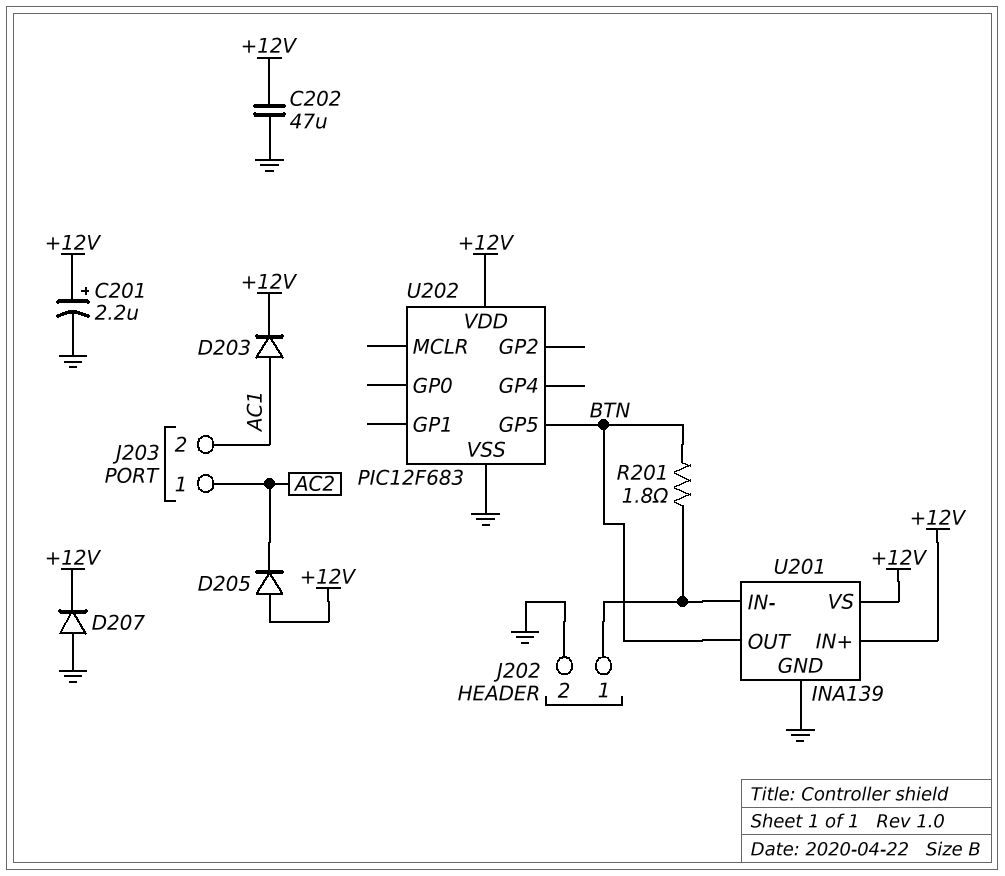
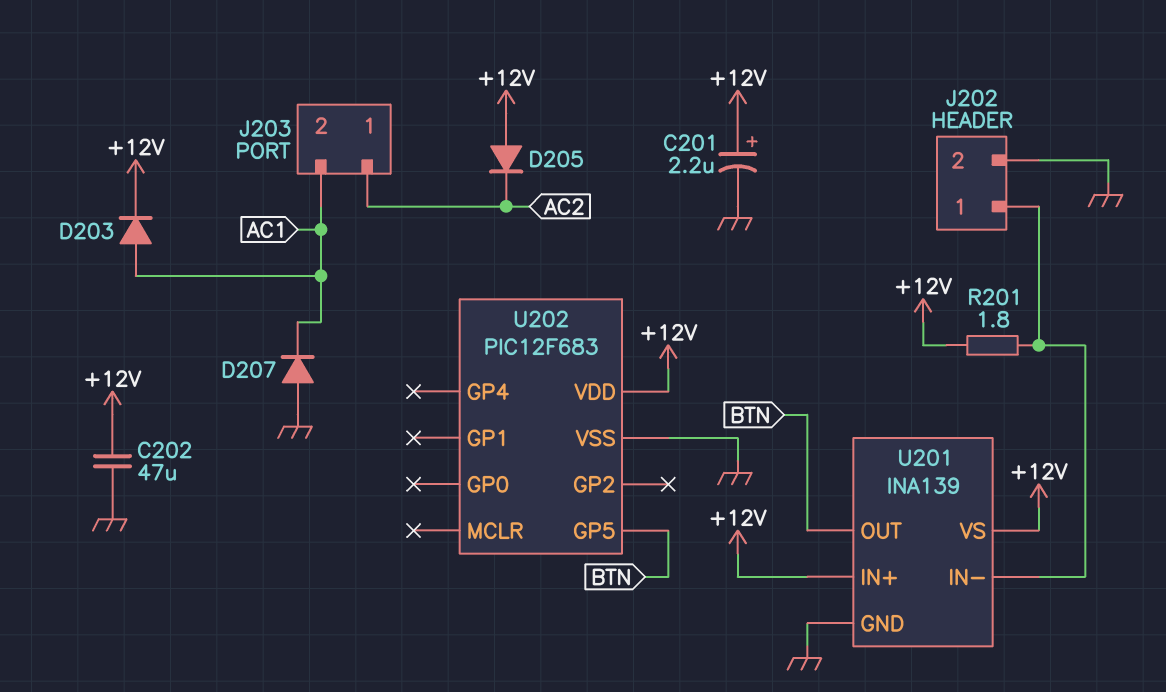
D207: diode (A GND, K +12V) -> diode (A GND, K AC1)
R201: 1.8 (BTN, J202/1) -> 1.8 (+12V, J202/1)

